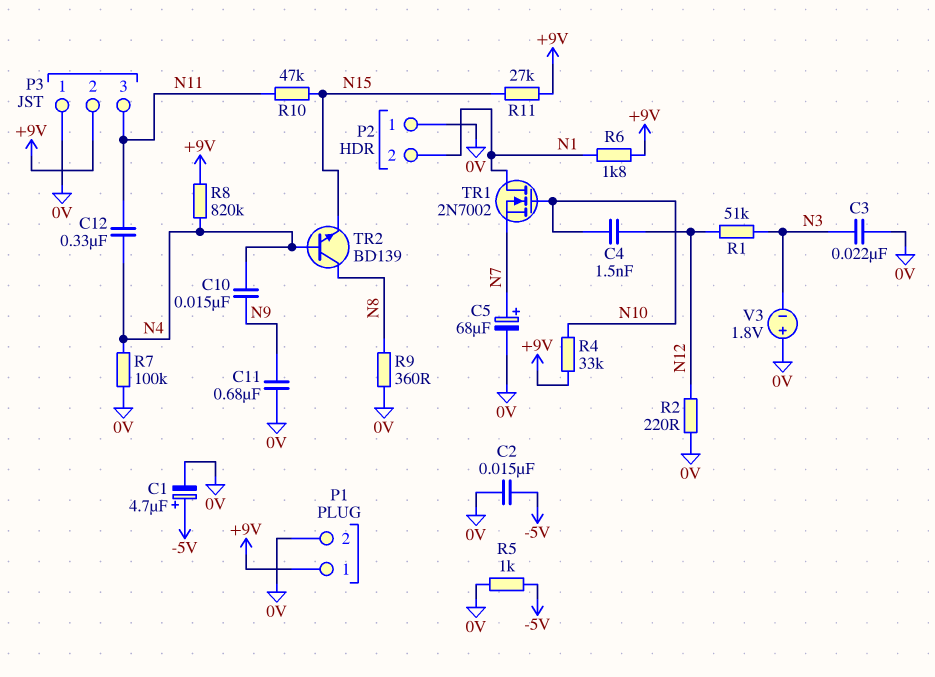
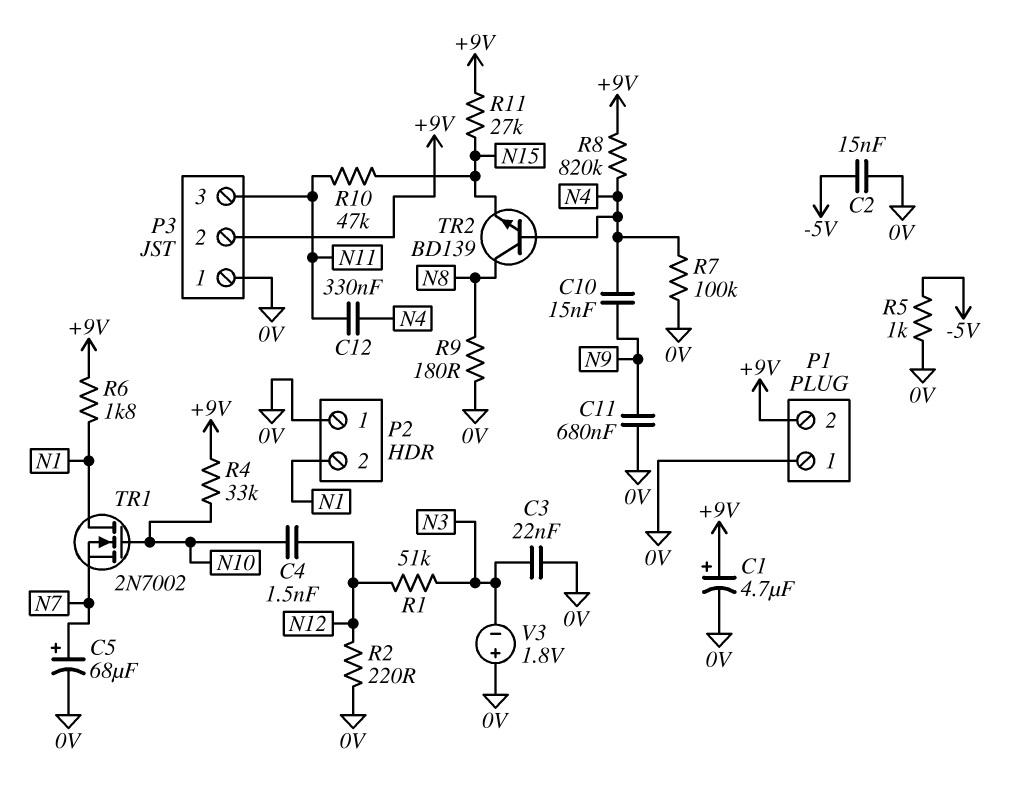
C1: 4.7uF (plus -5V, minus 0V) -> 4.7uF (plus +9V, minus 0V)
P1 pin 1: +9V -> 0V
P1 pin 2: 0V -> +9V
R9: 360 (0V, N8) -> 180 (0V, N8)

